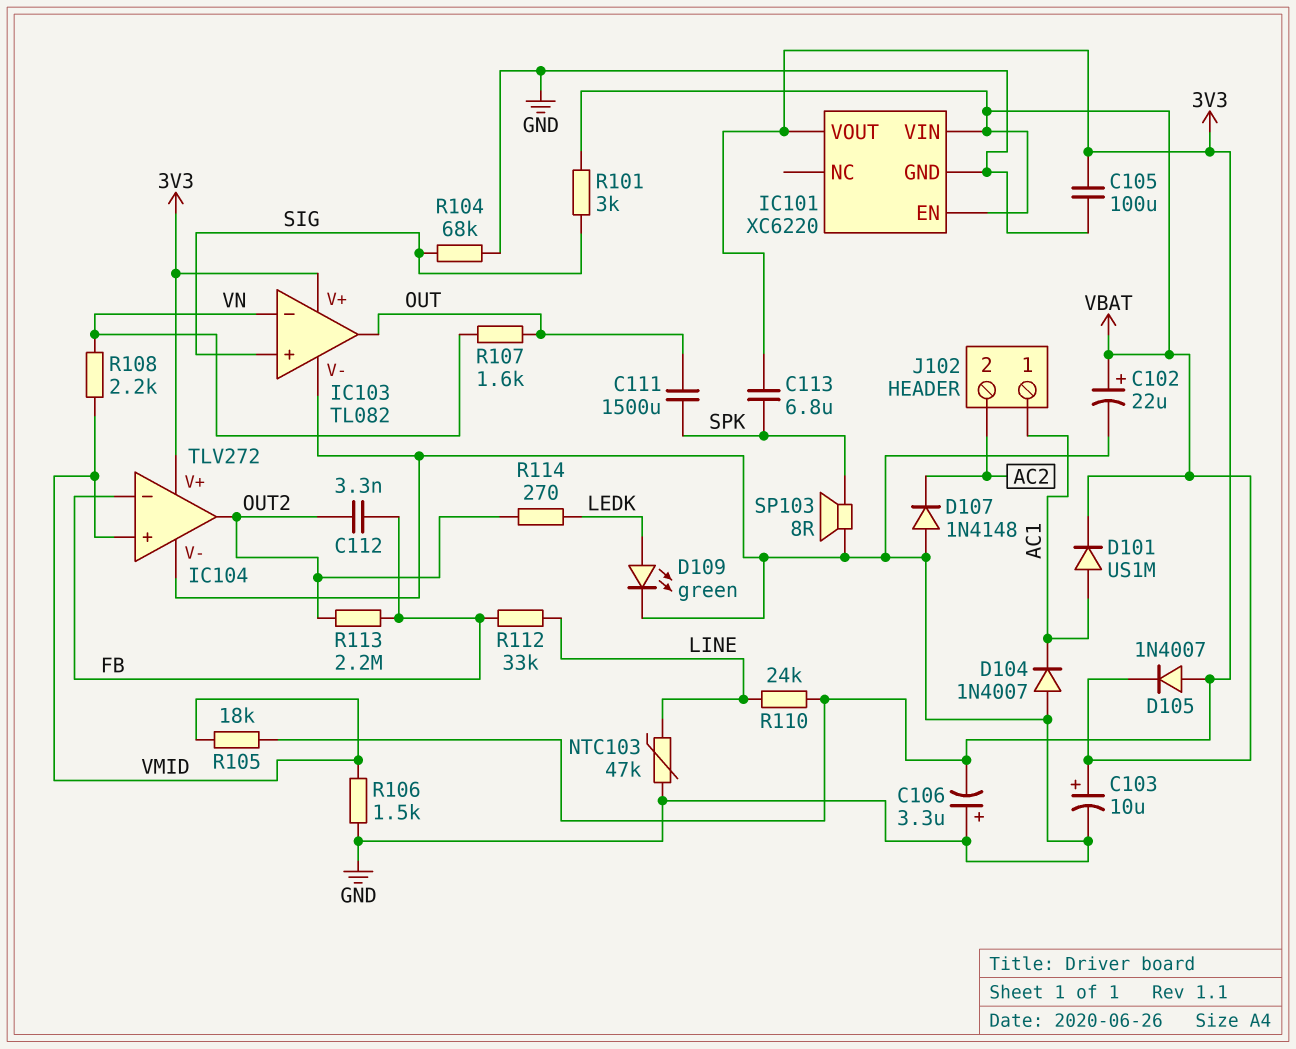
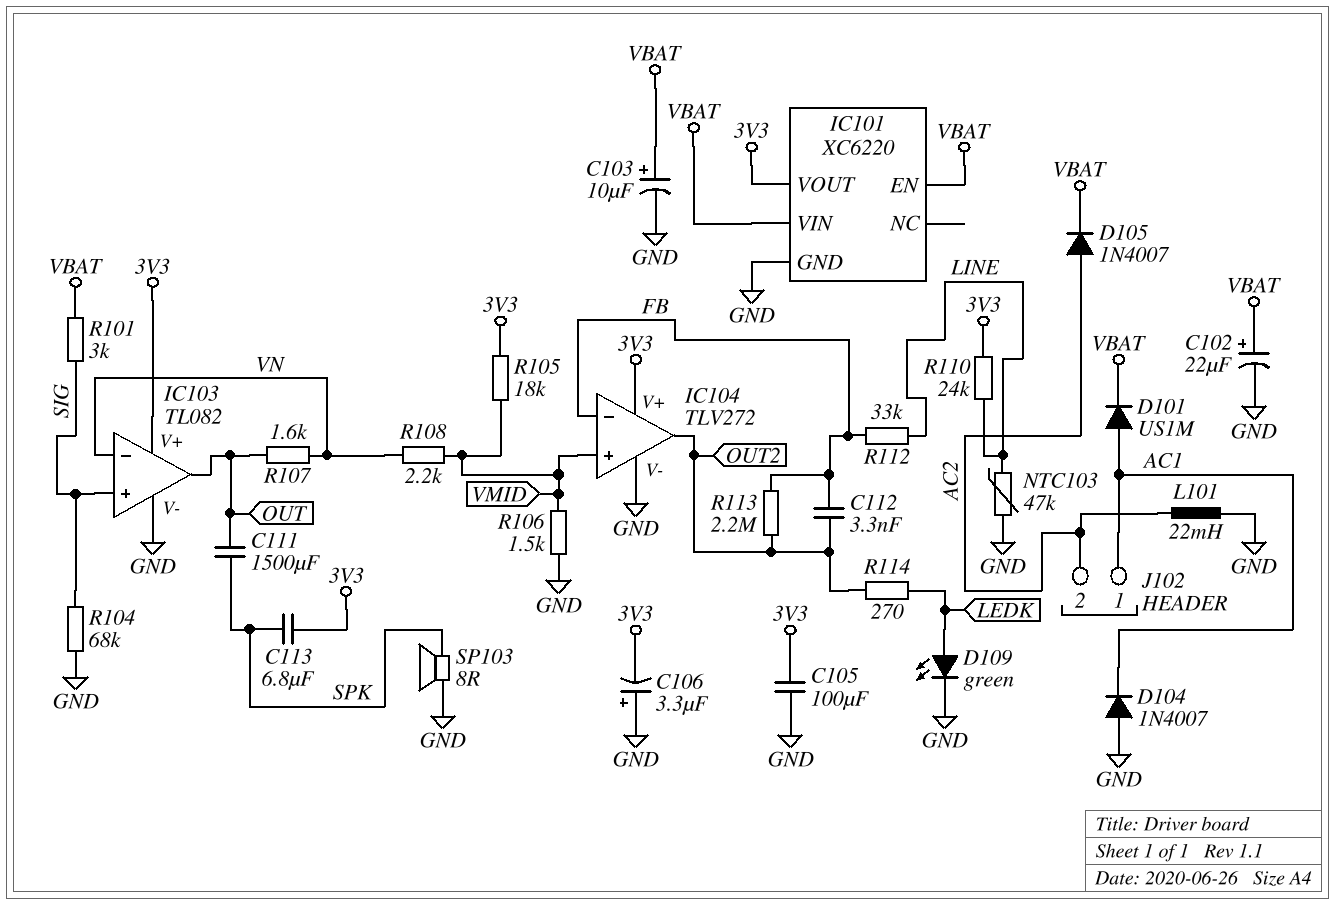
D105: diode 1N4007 (A 3V3, K VBAT) -> diode 1N4007 (A AC2, K VBAT)
D107: diode 1N4148 (A GND, K AC2) -> none
L101: none -> 22mH (AC2, GND)

